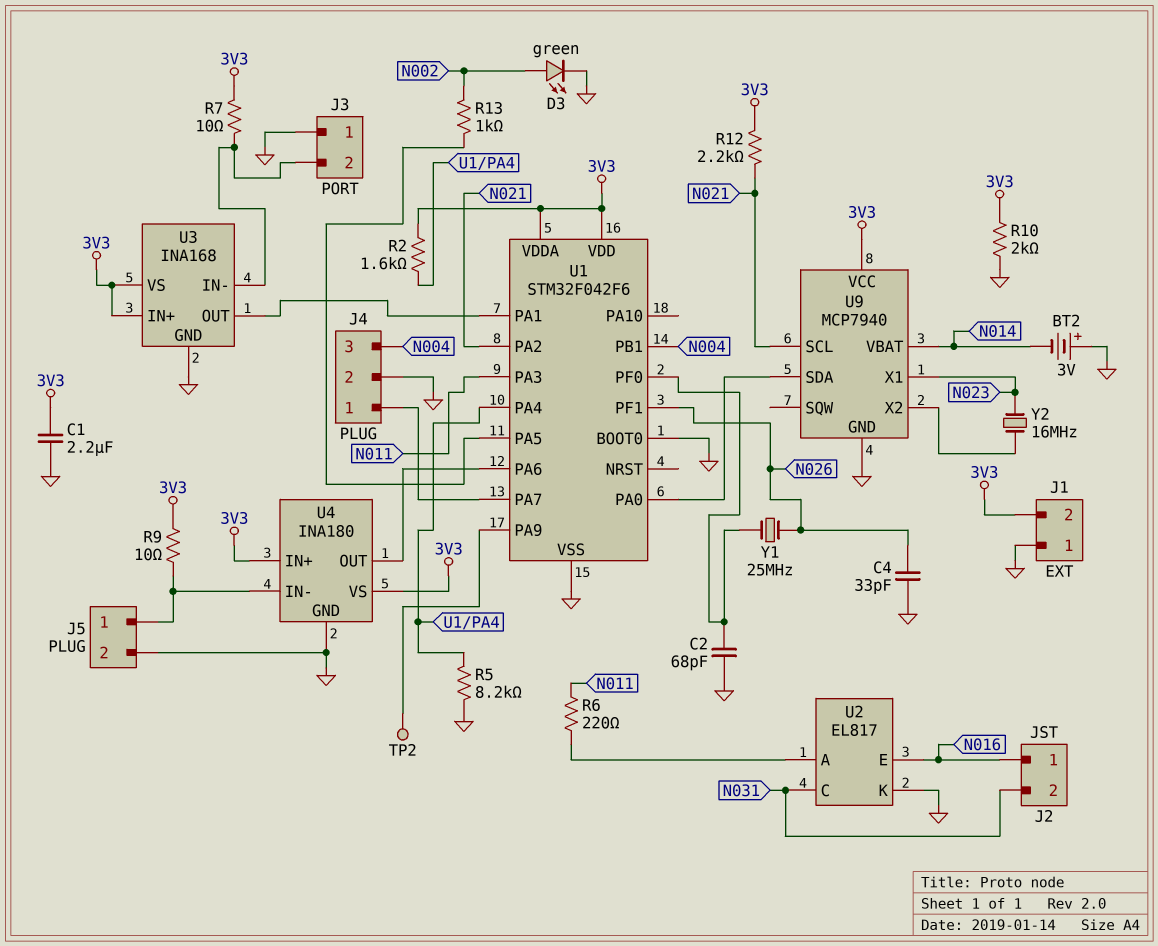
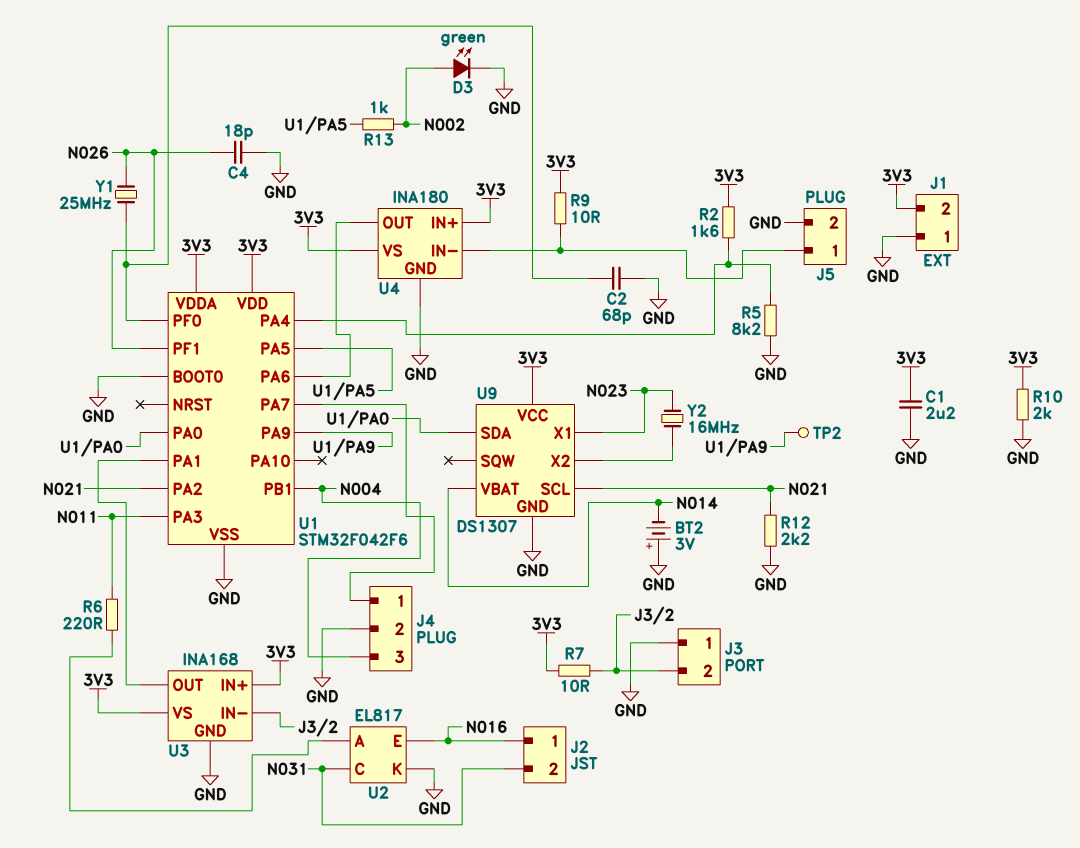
C4: 33pF (GND, N026) -> 18pF (GND, N026)
R12: 2.2k (3V3, N021) -> 2.2k (GND, N021)
U9: MCP7940 -> DS1307

